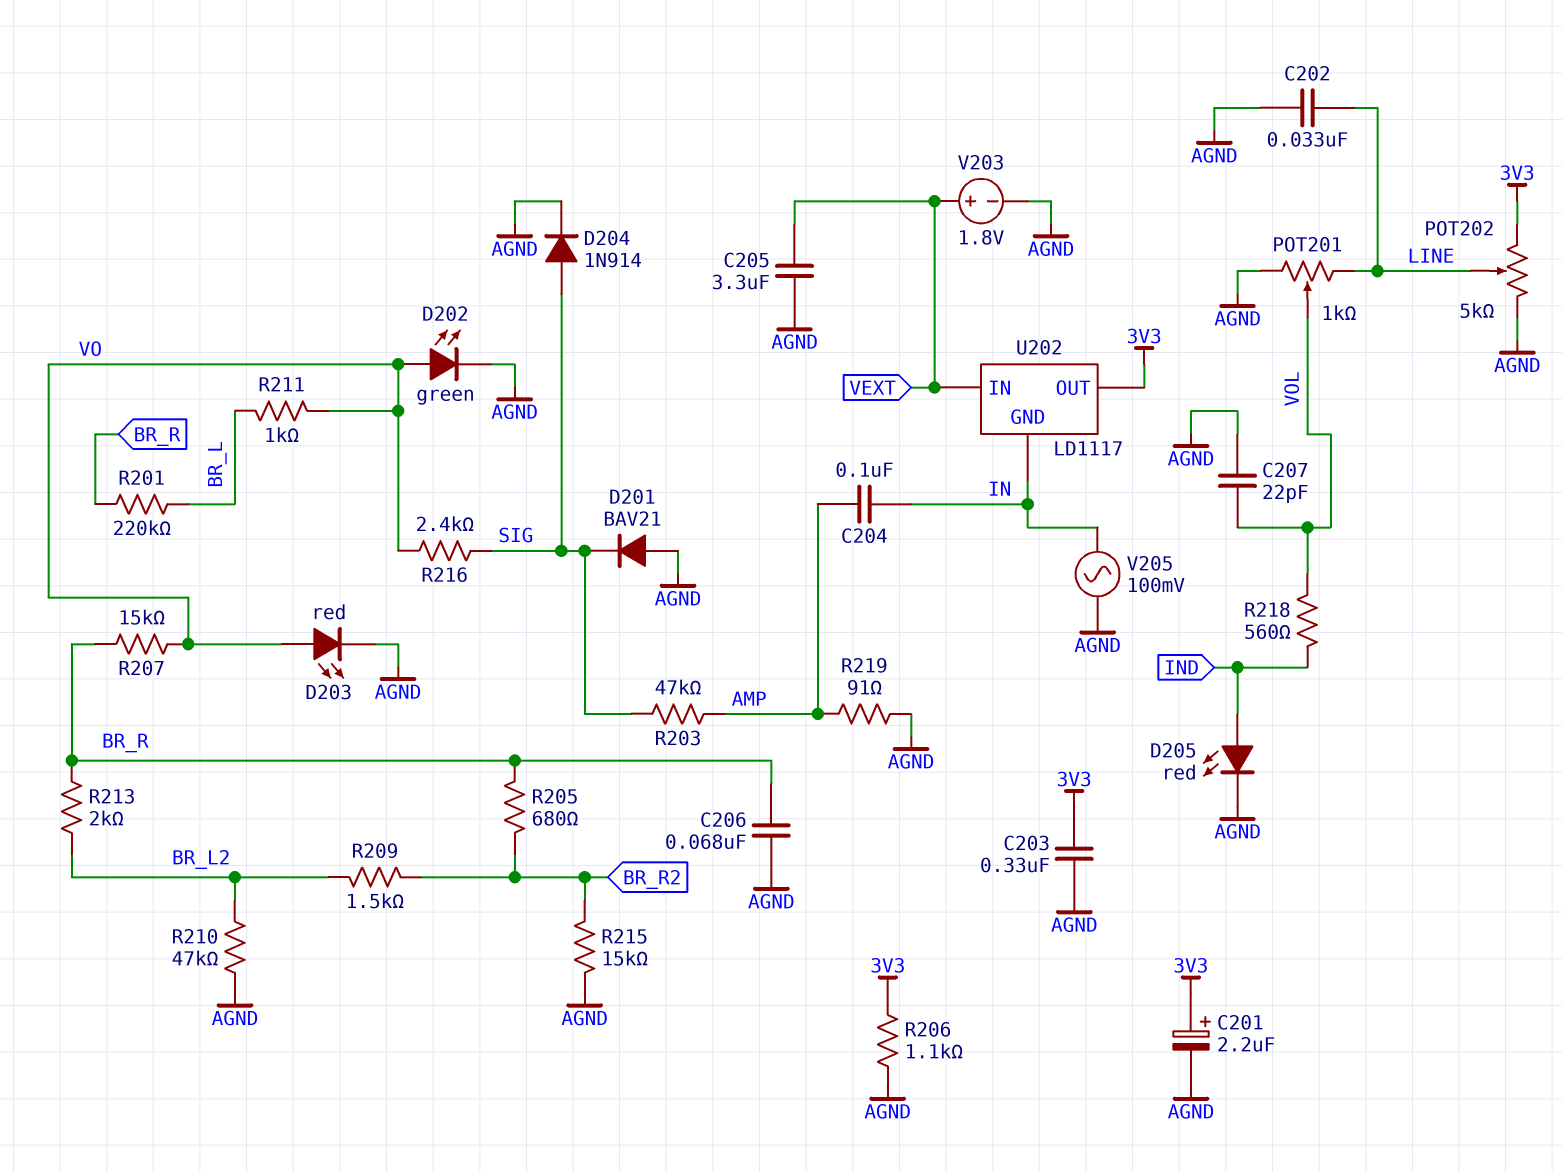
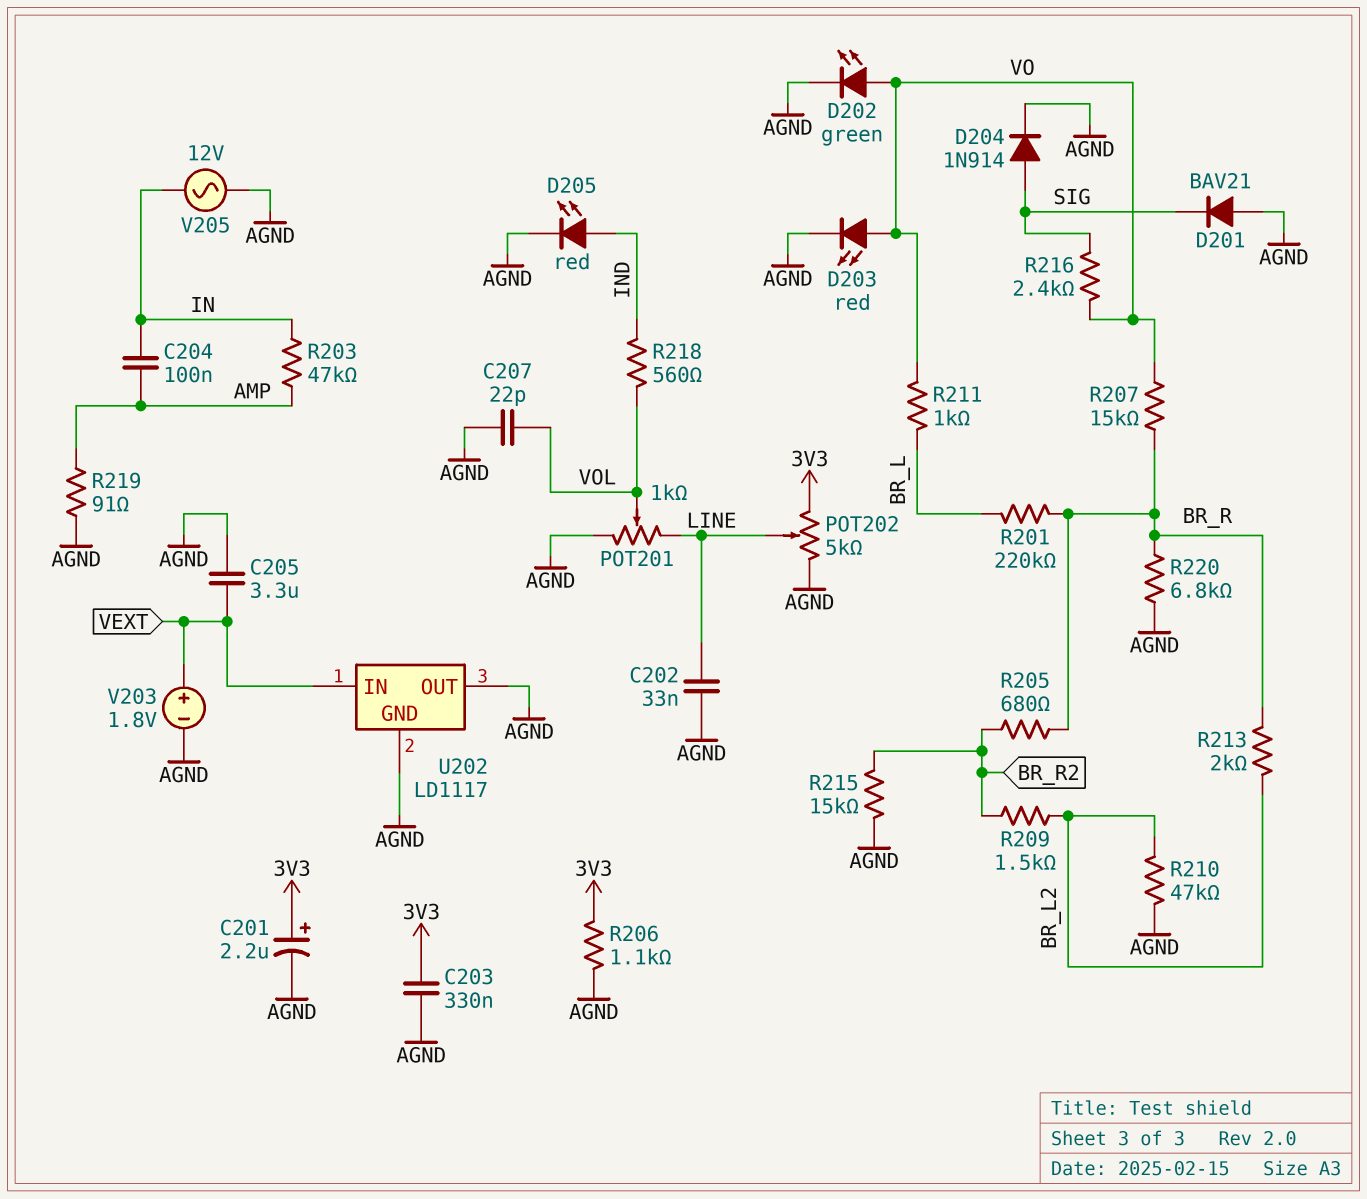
C206: 68nF (AGND, BR_R) -> none
R203: 47k (AMP, SIG) -> 47k (AMP, IN)
R220: none -> 6.8k (AGND, BR_R)
U202 pin GND: IN -> AGND
U202 pin OUT: 3V3 -> AGND
V205: AC 100mV (AGND, IN) -> AC 12V (AGND, IN)

